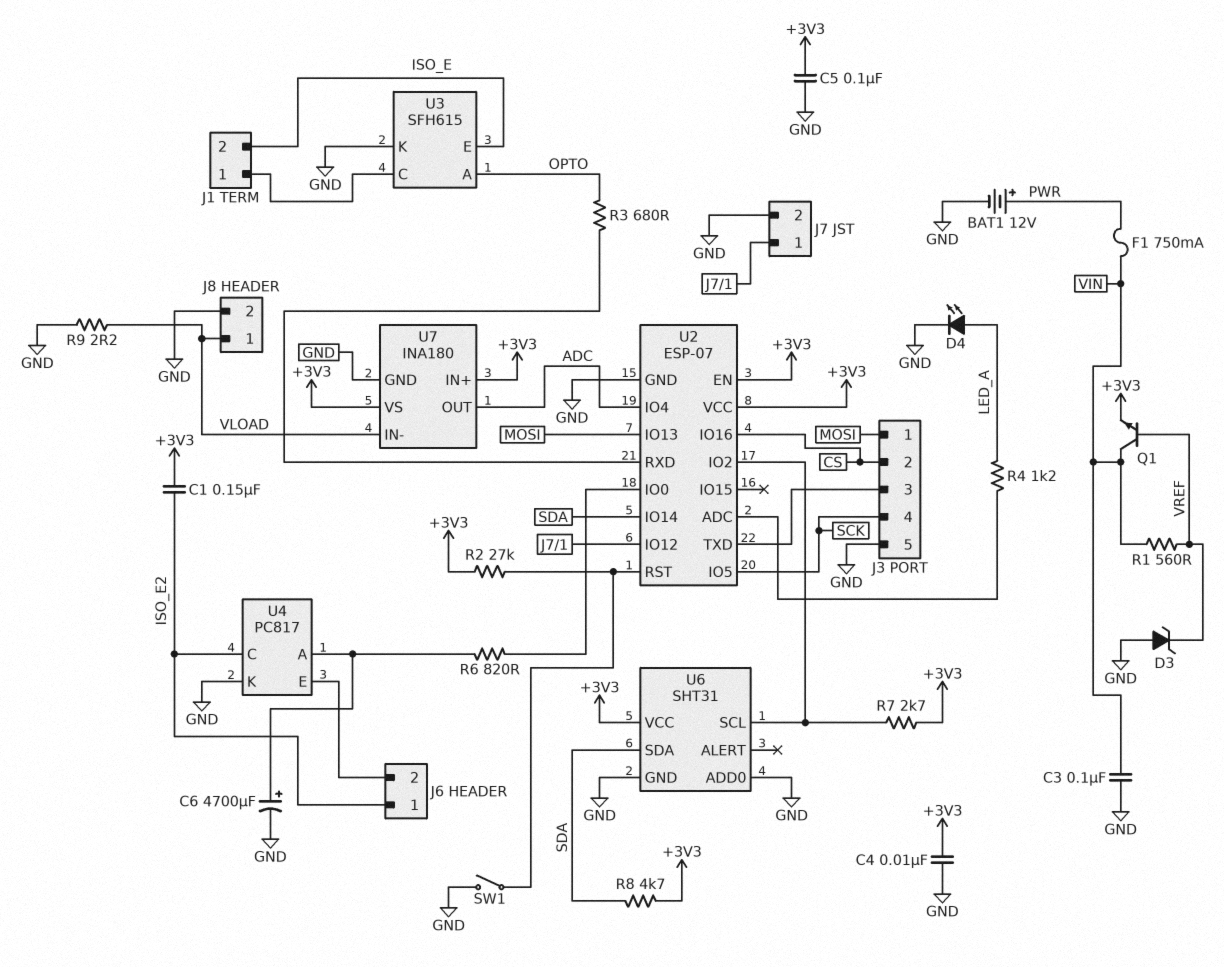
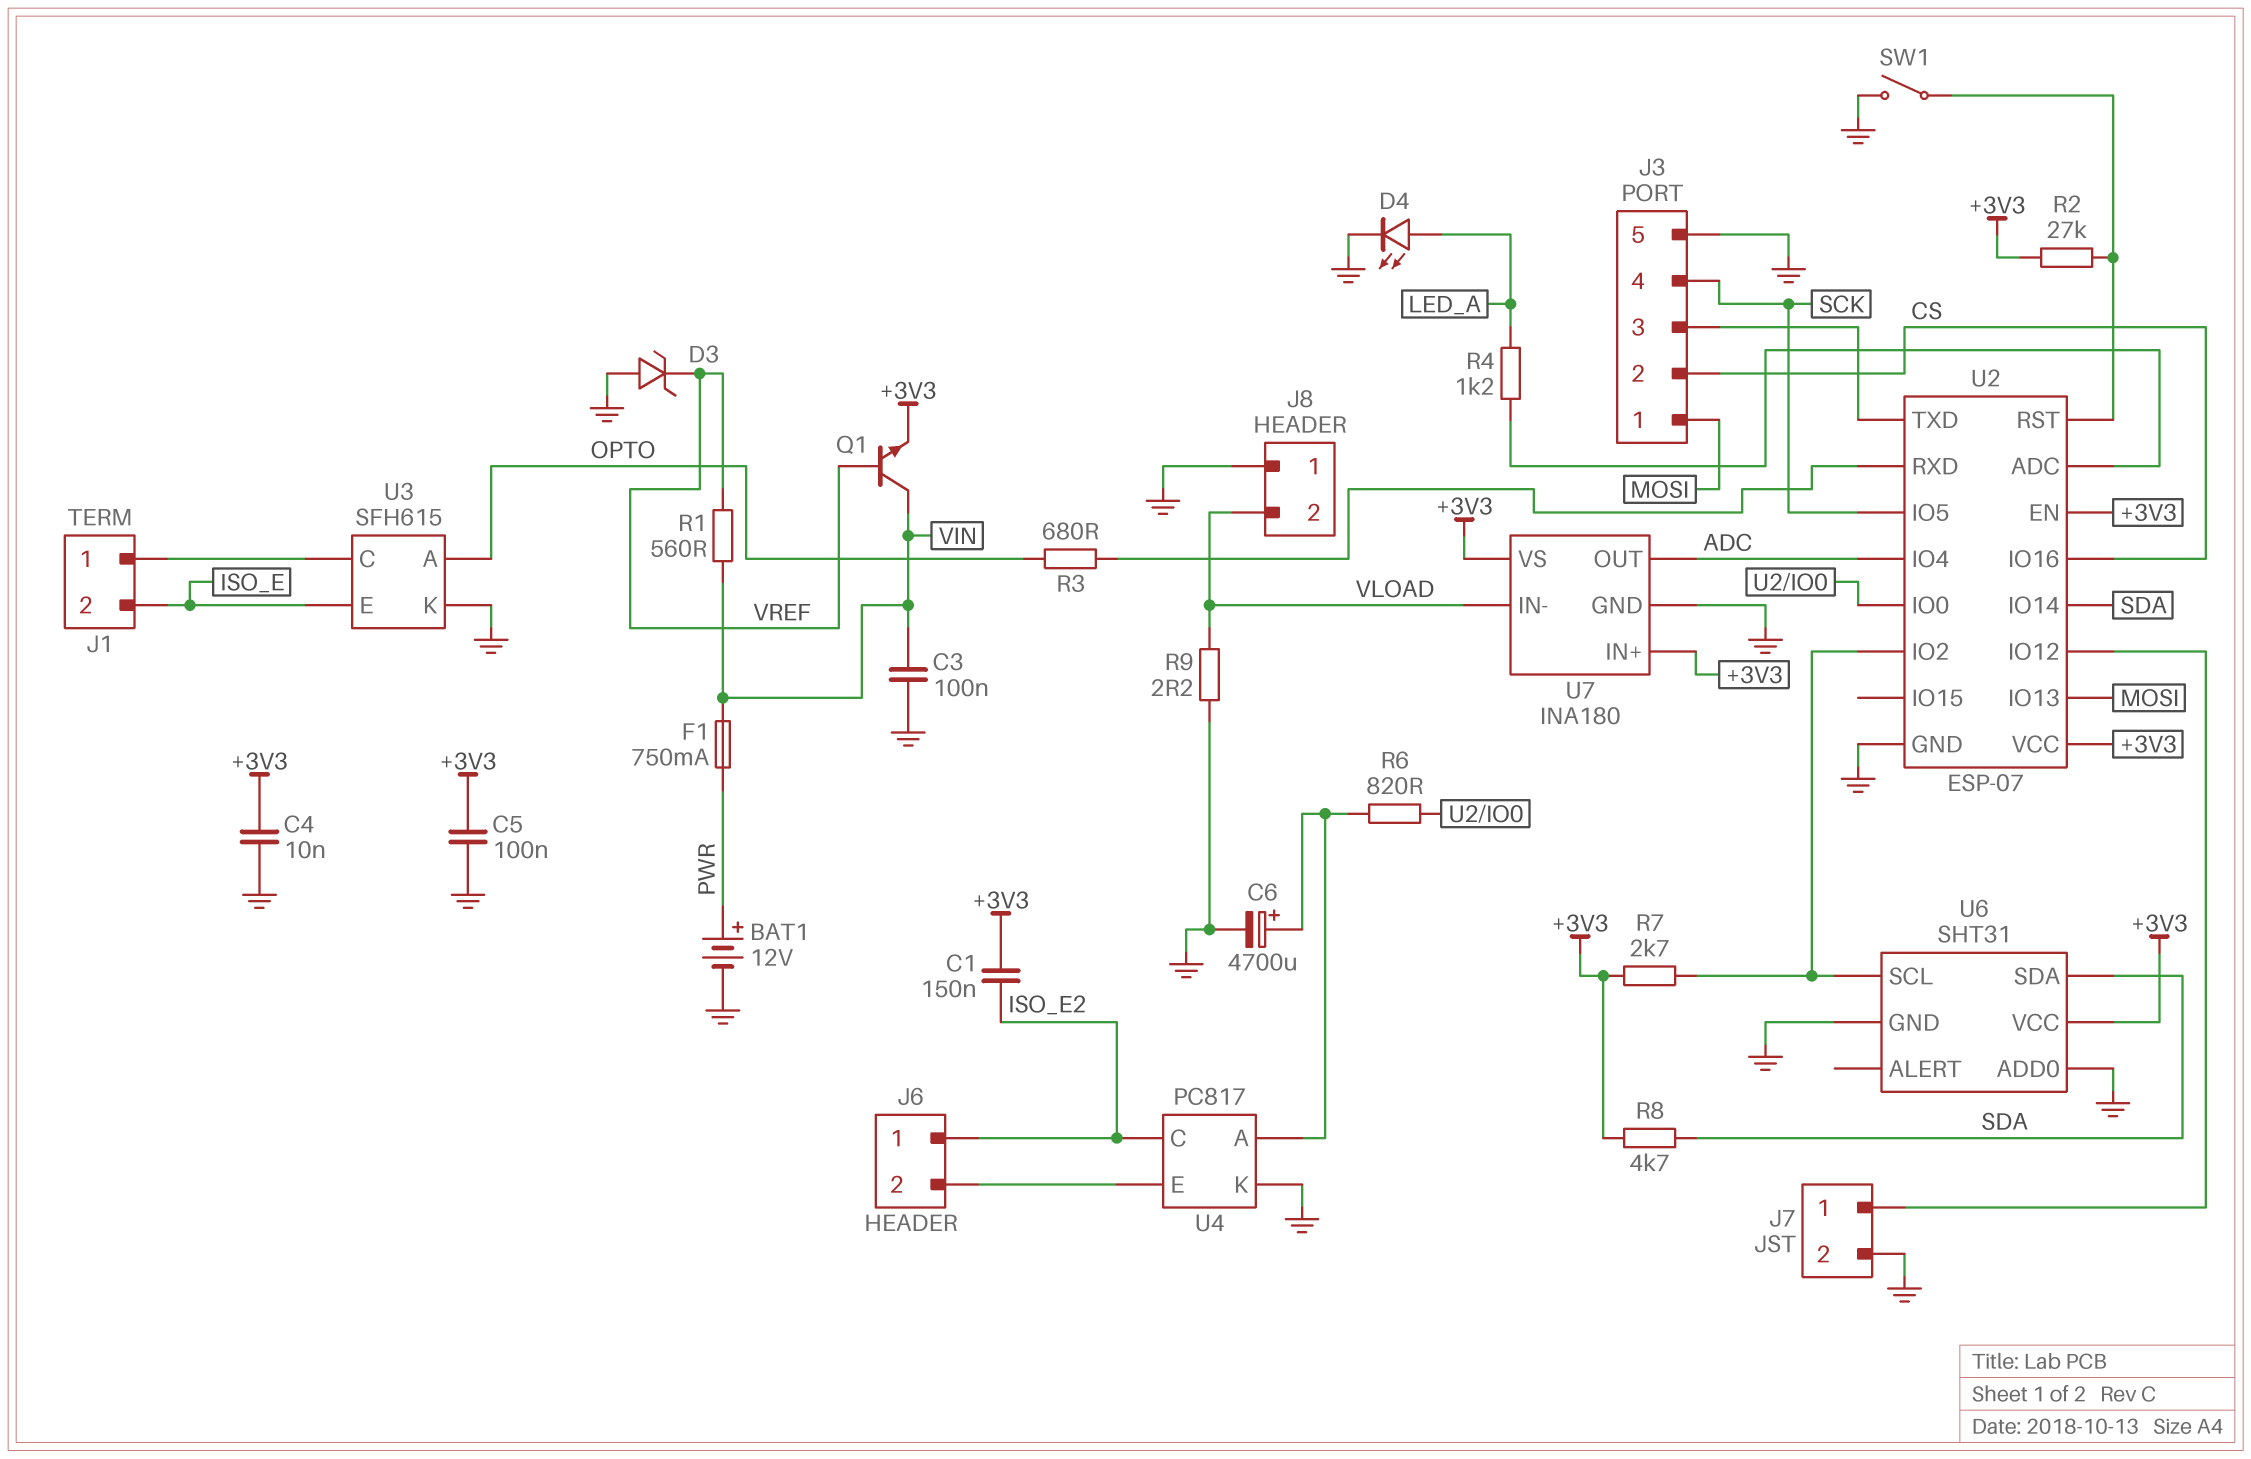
J8 pin 1: VLOAD -> GND
J8 pin 2: GND -> VLOAD

